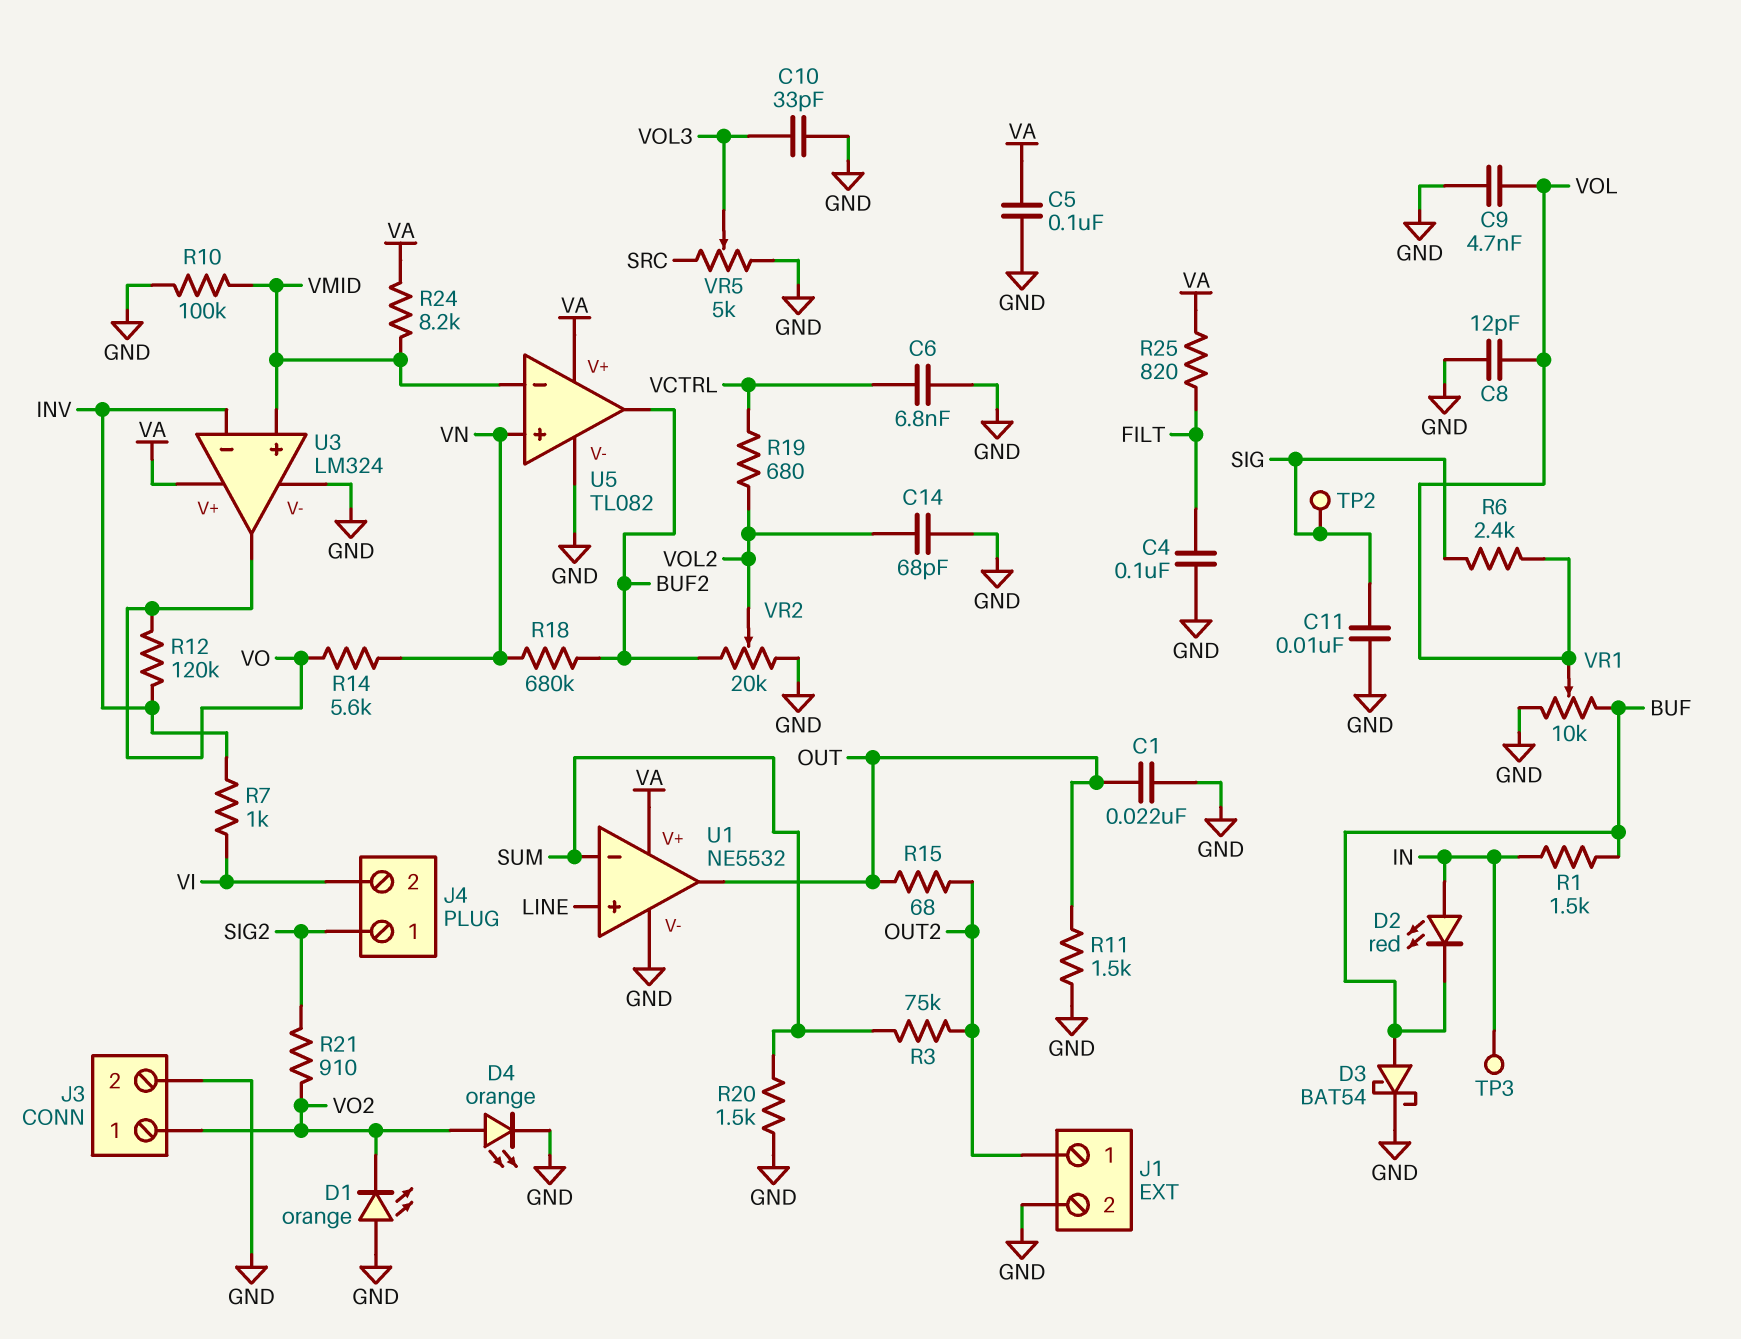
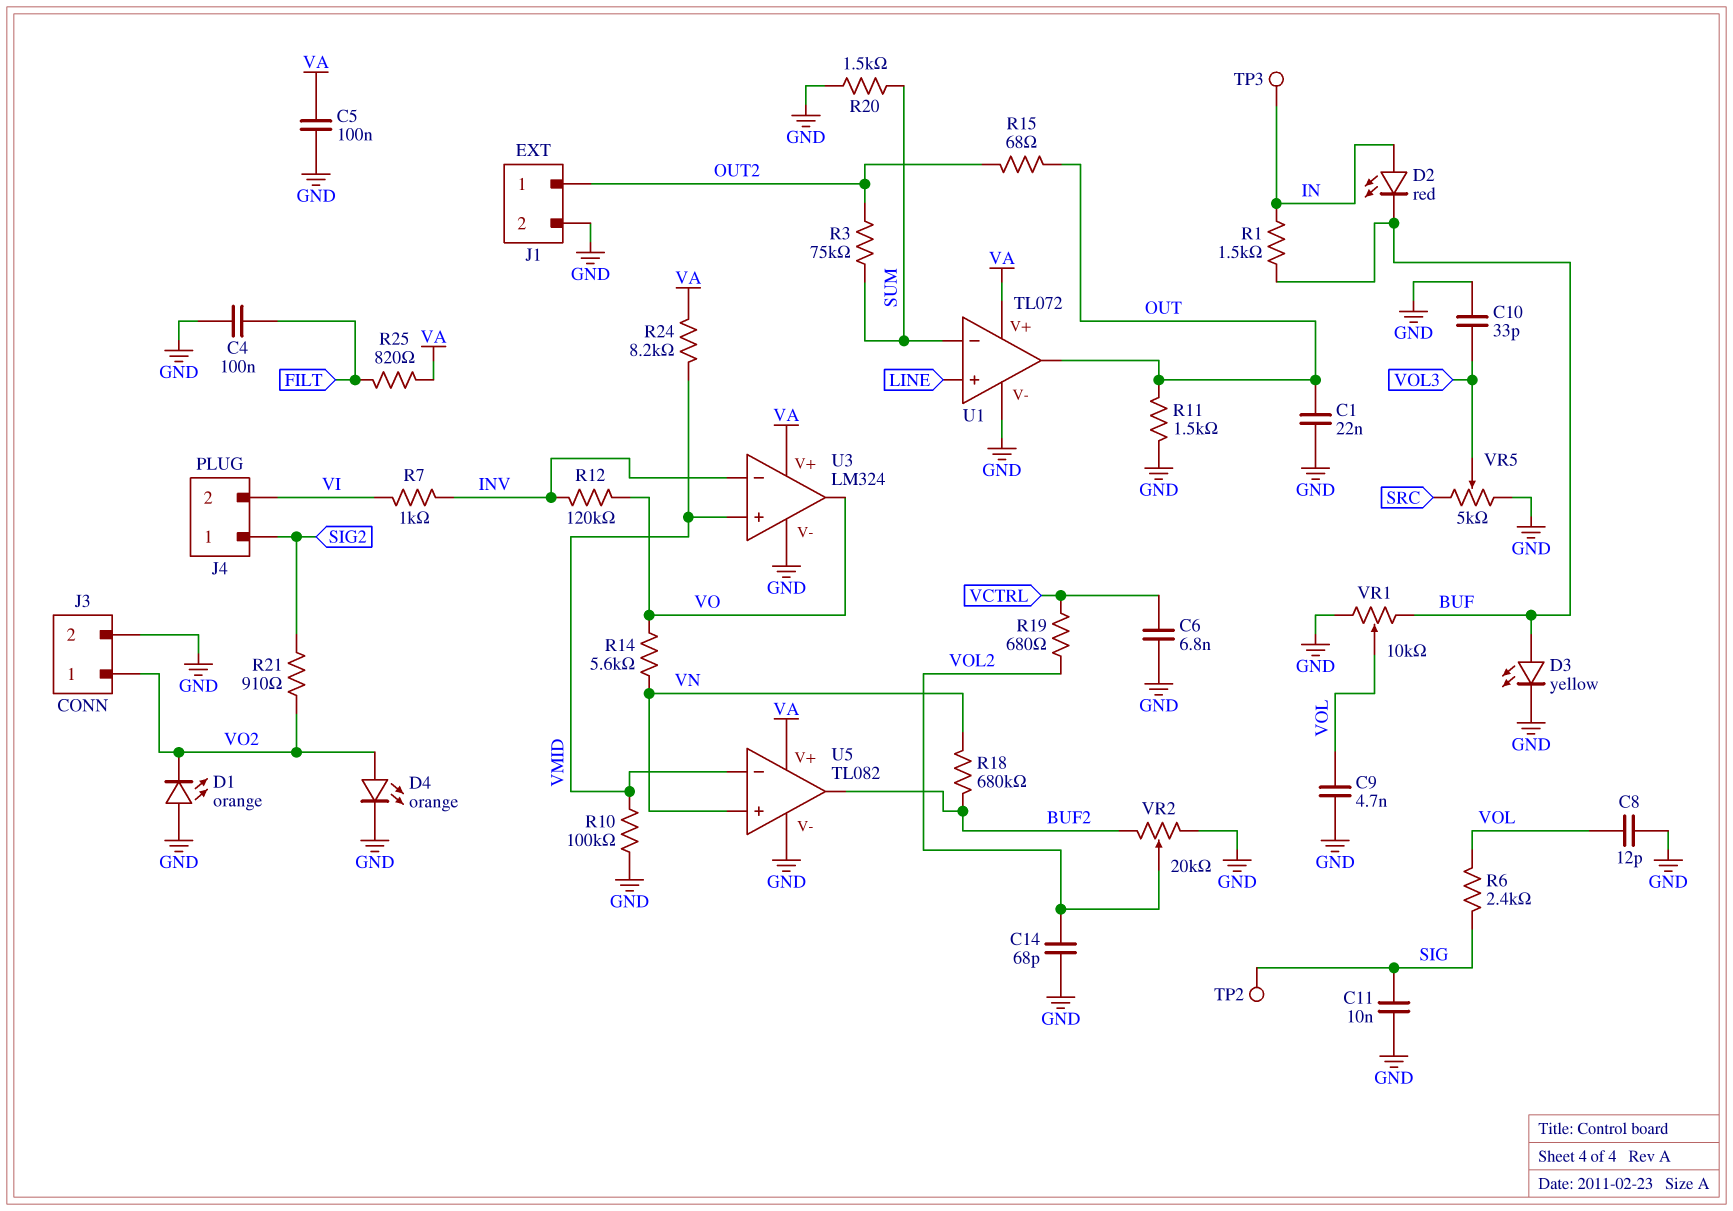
D3: schottky BAT54 (A BUF, K GND) -> LED yellow (A BUF, K GND)
U1: NE5532 -> TL072

